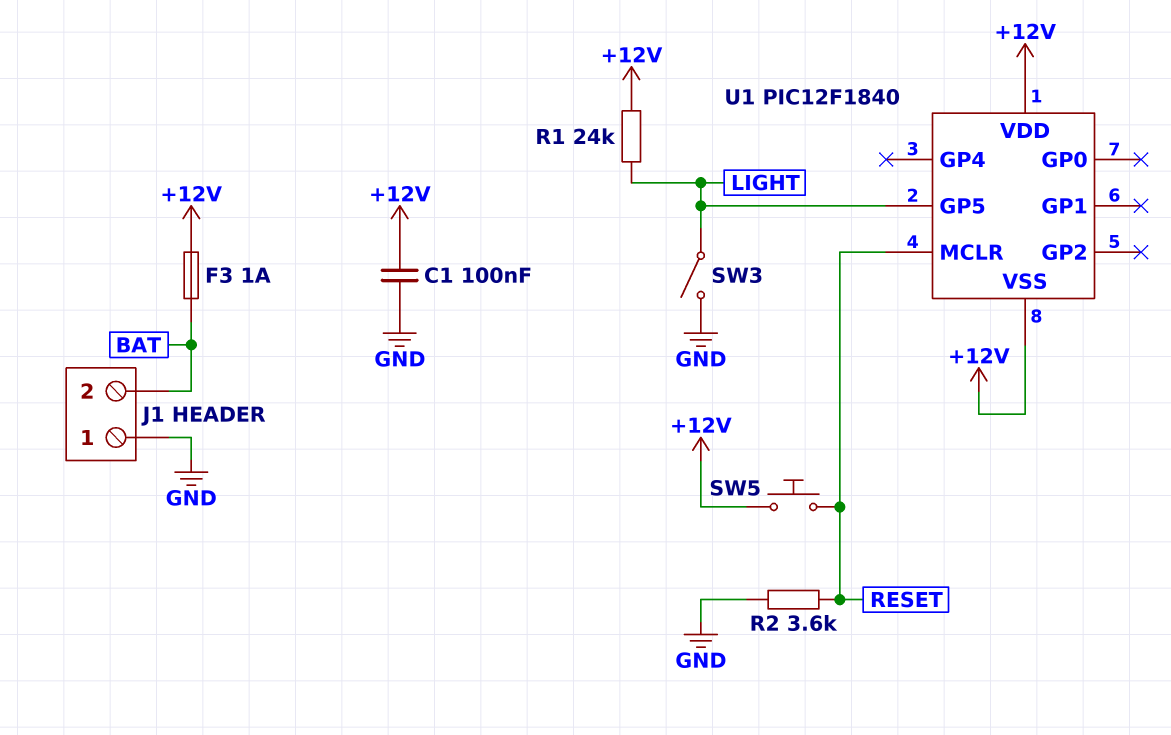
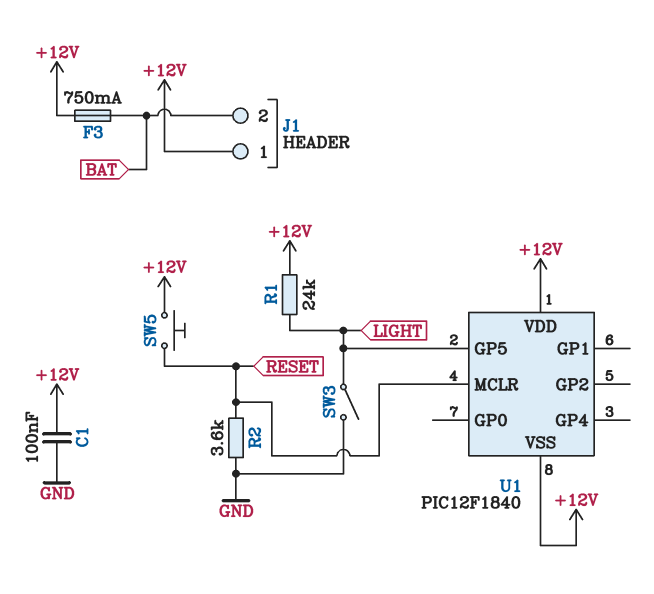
F3: 1A (+12V, BAT) -> 750mA (+12V, BAT)
J1 pin 1: GND -> +12V

